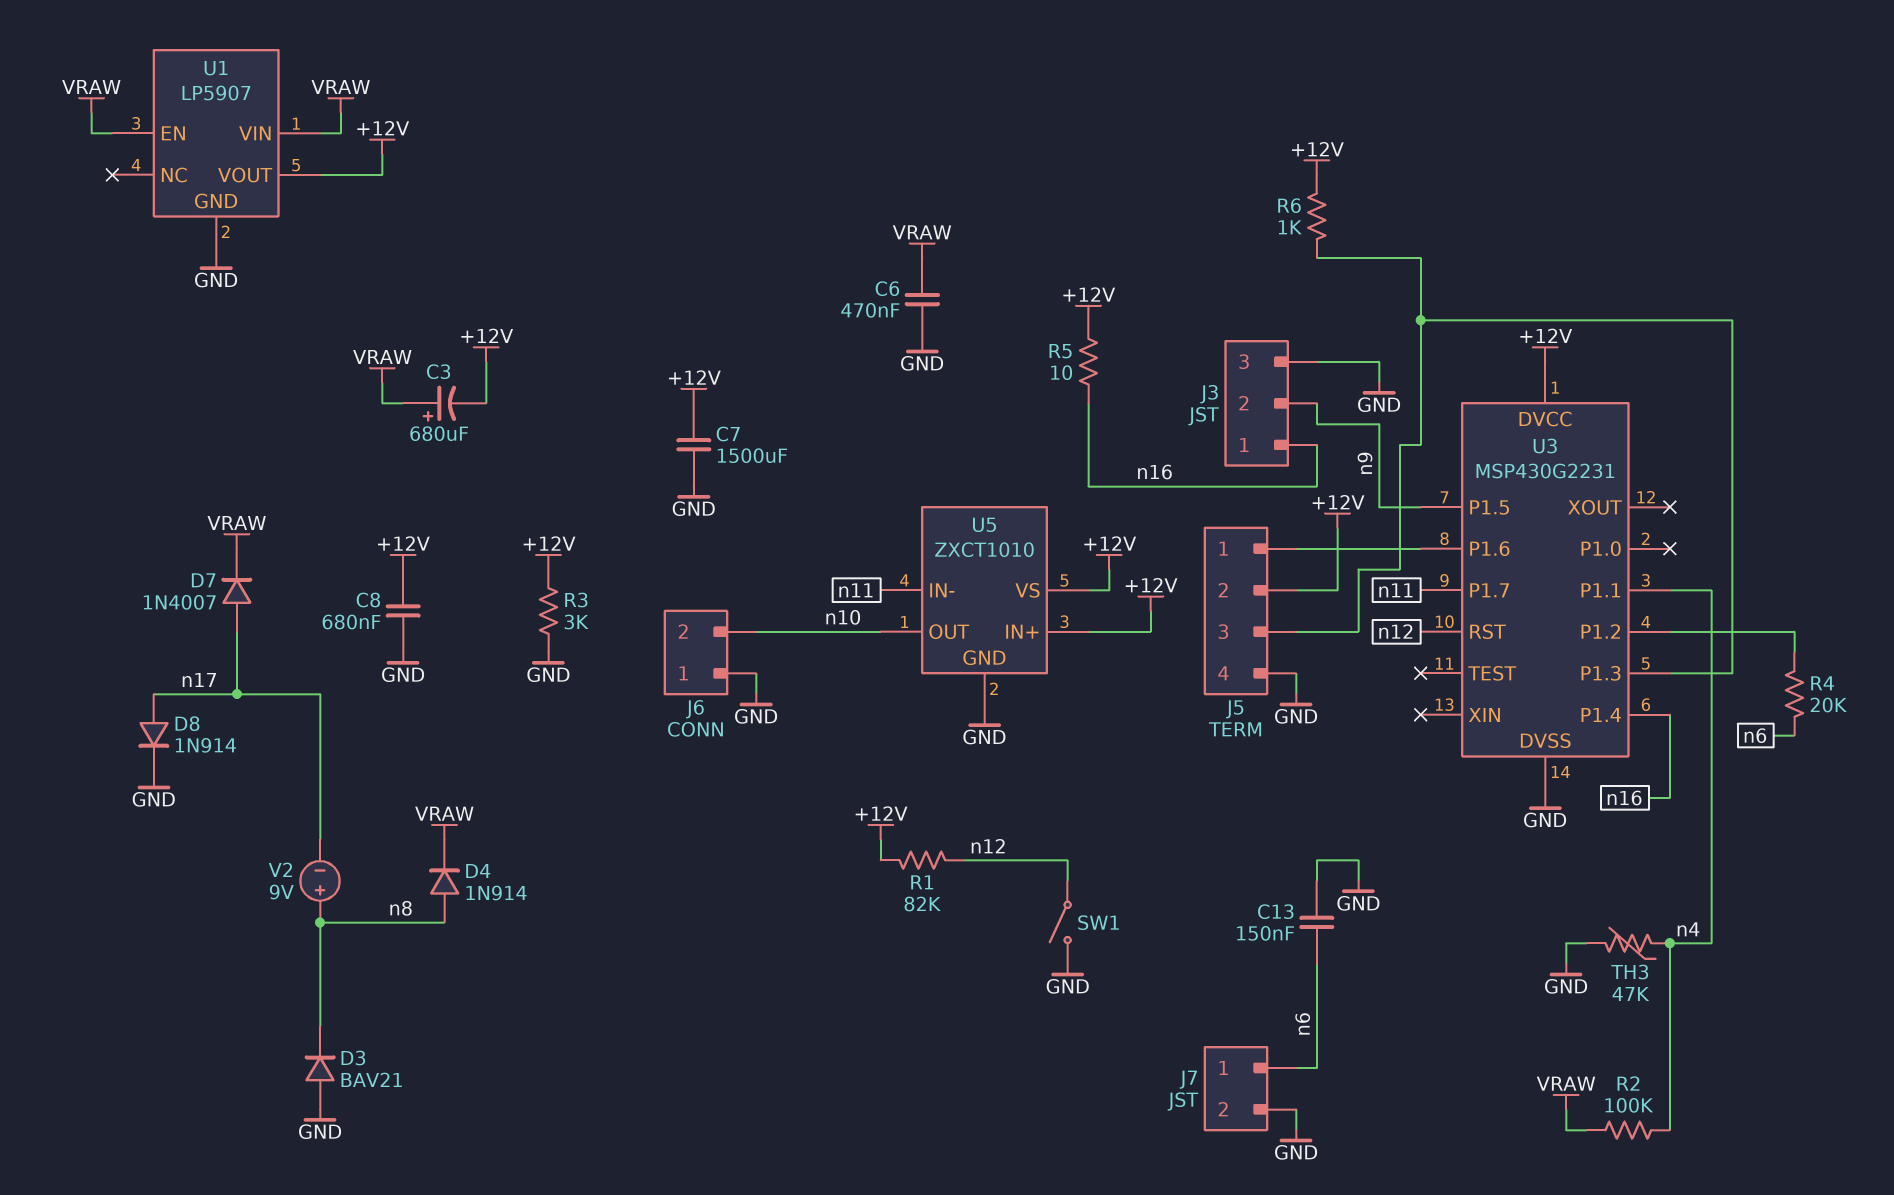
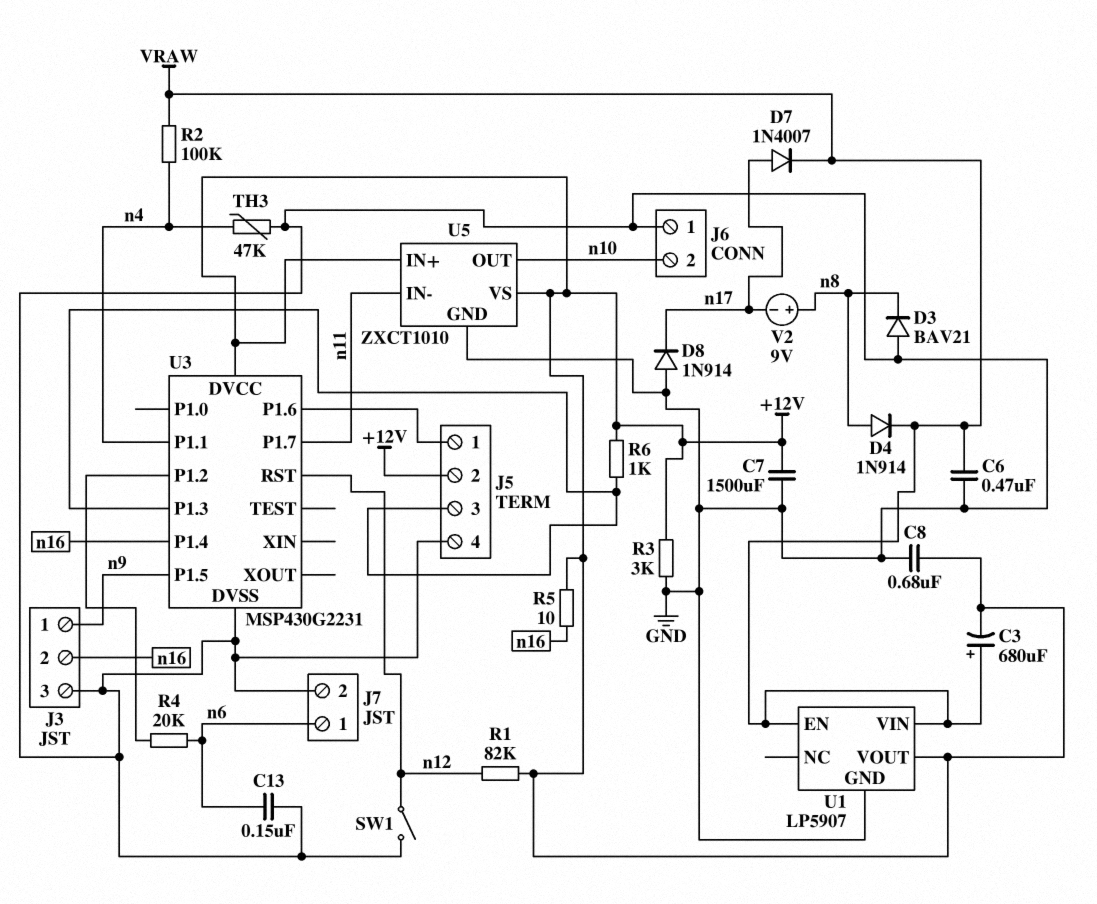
D8: diode 1N914 (A n17, K GND) -> diode 1N914 (A GND, K n17)
J3 pin 1: n16 -> n9
J3 pin 2: n9 -> n16

